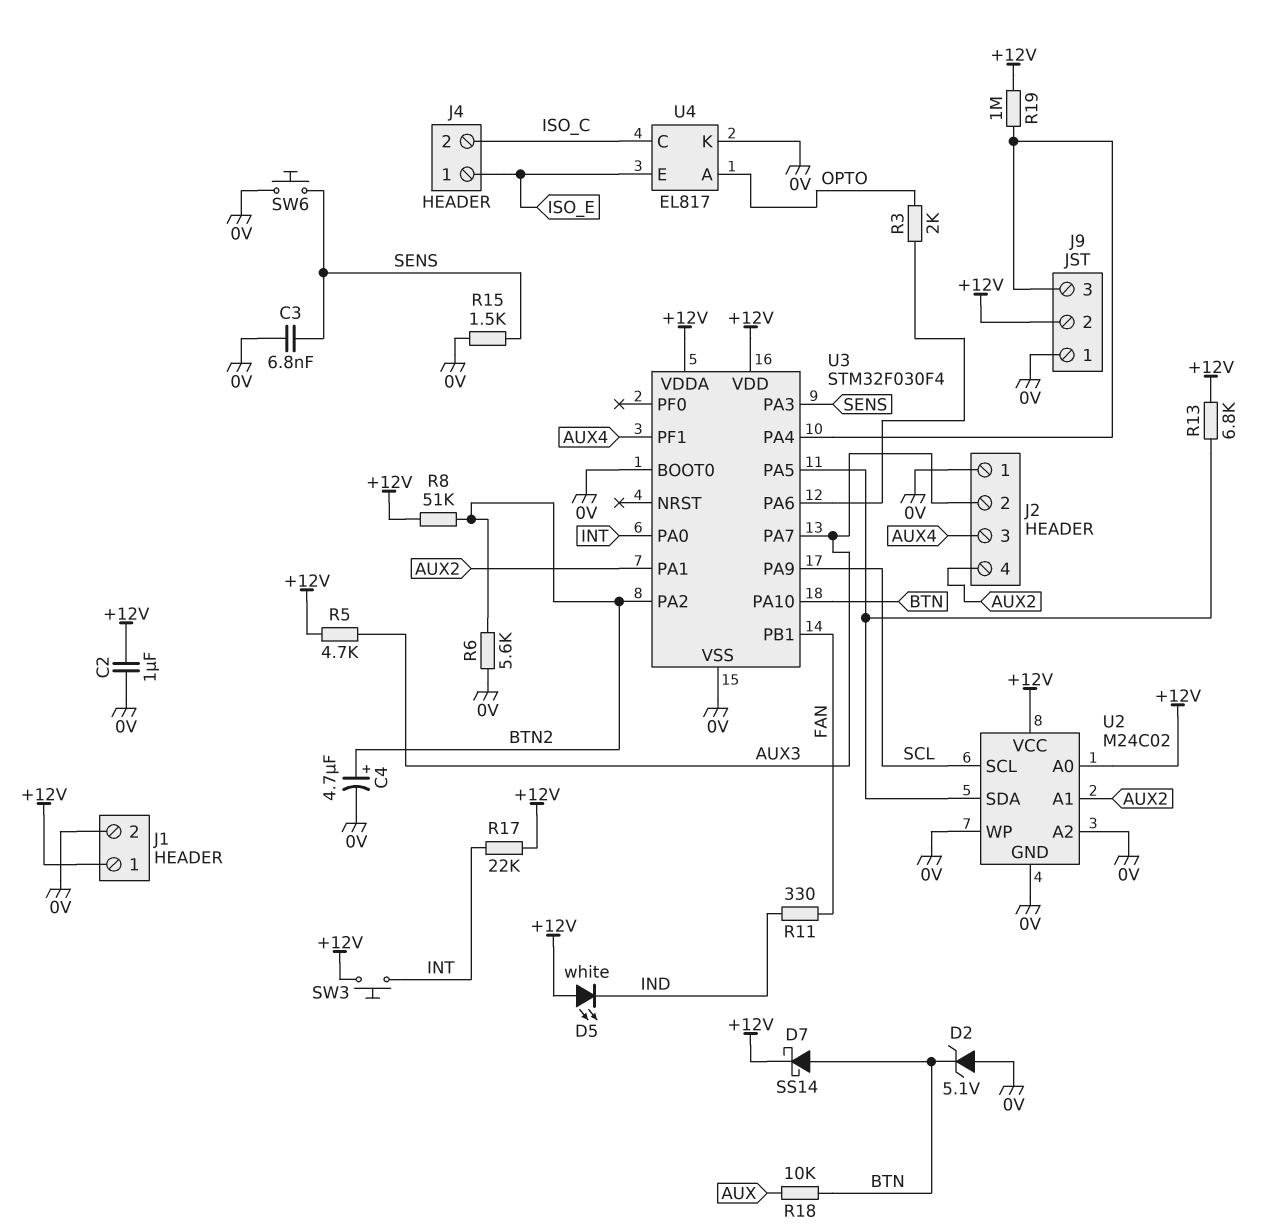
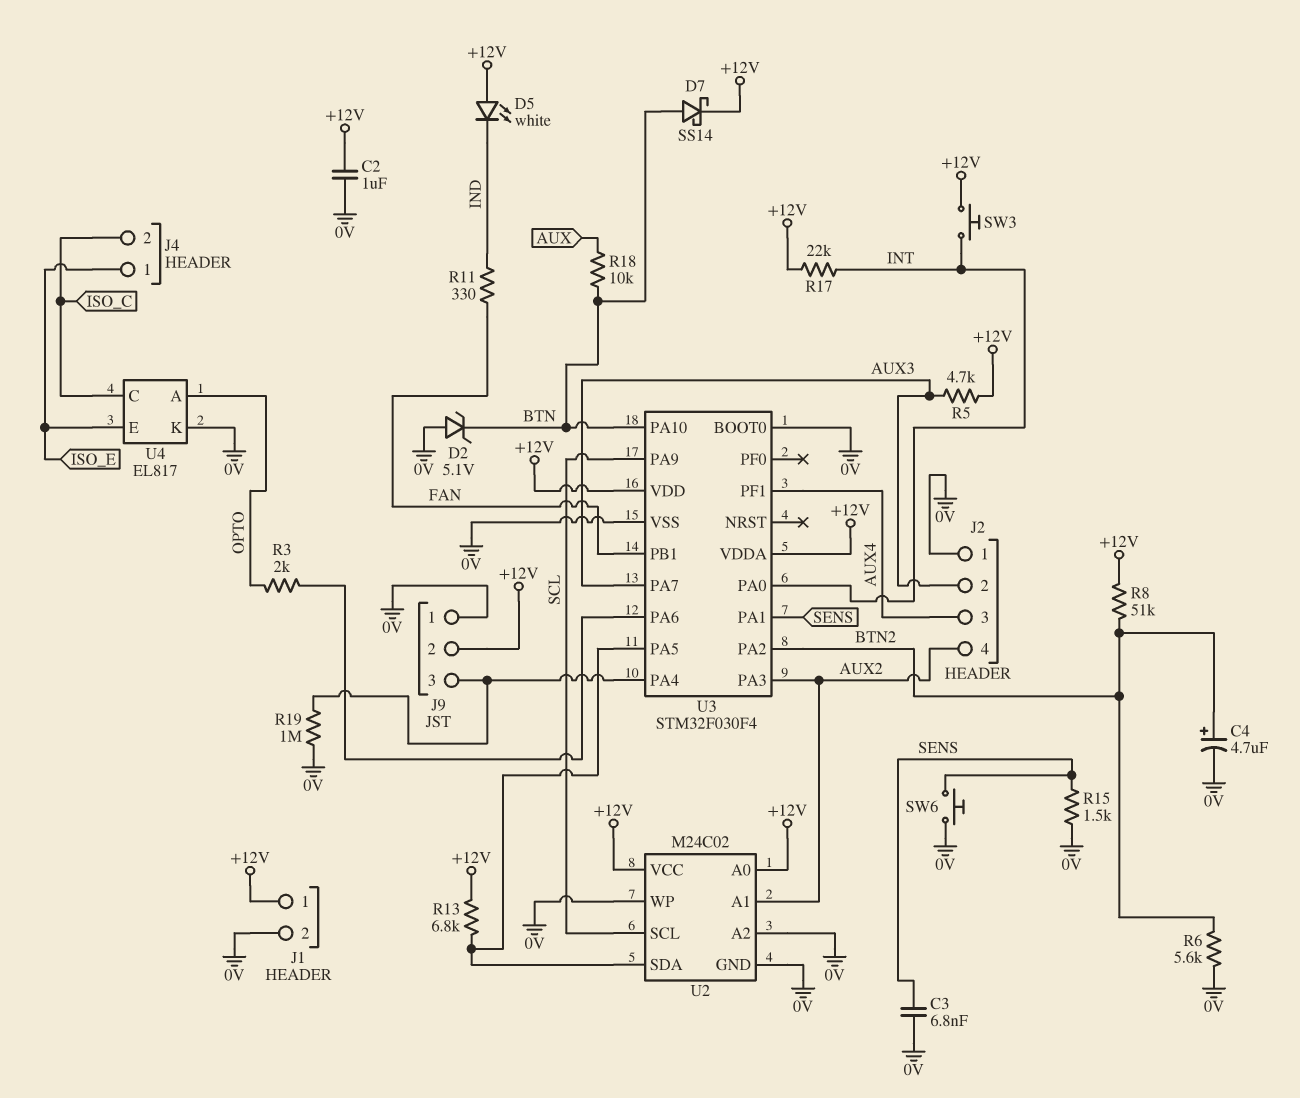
R19: 1M (+12V, J9/3) -> 1M (0V, J9/3)
U3 pin PA1: AUX2 -> SENS
U3 pin PA3: SENS -> AUX2

